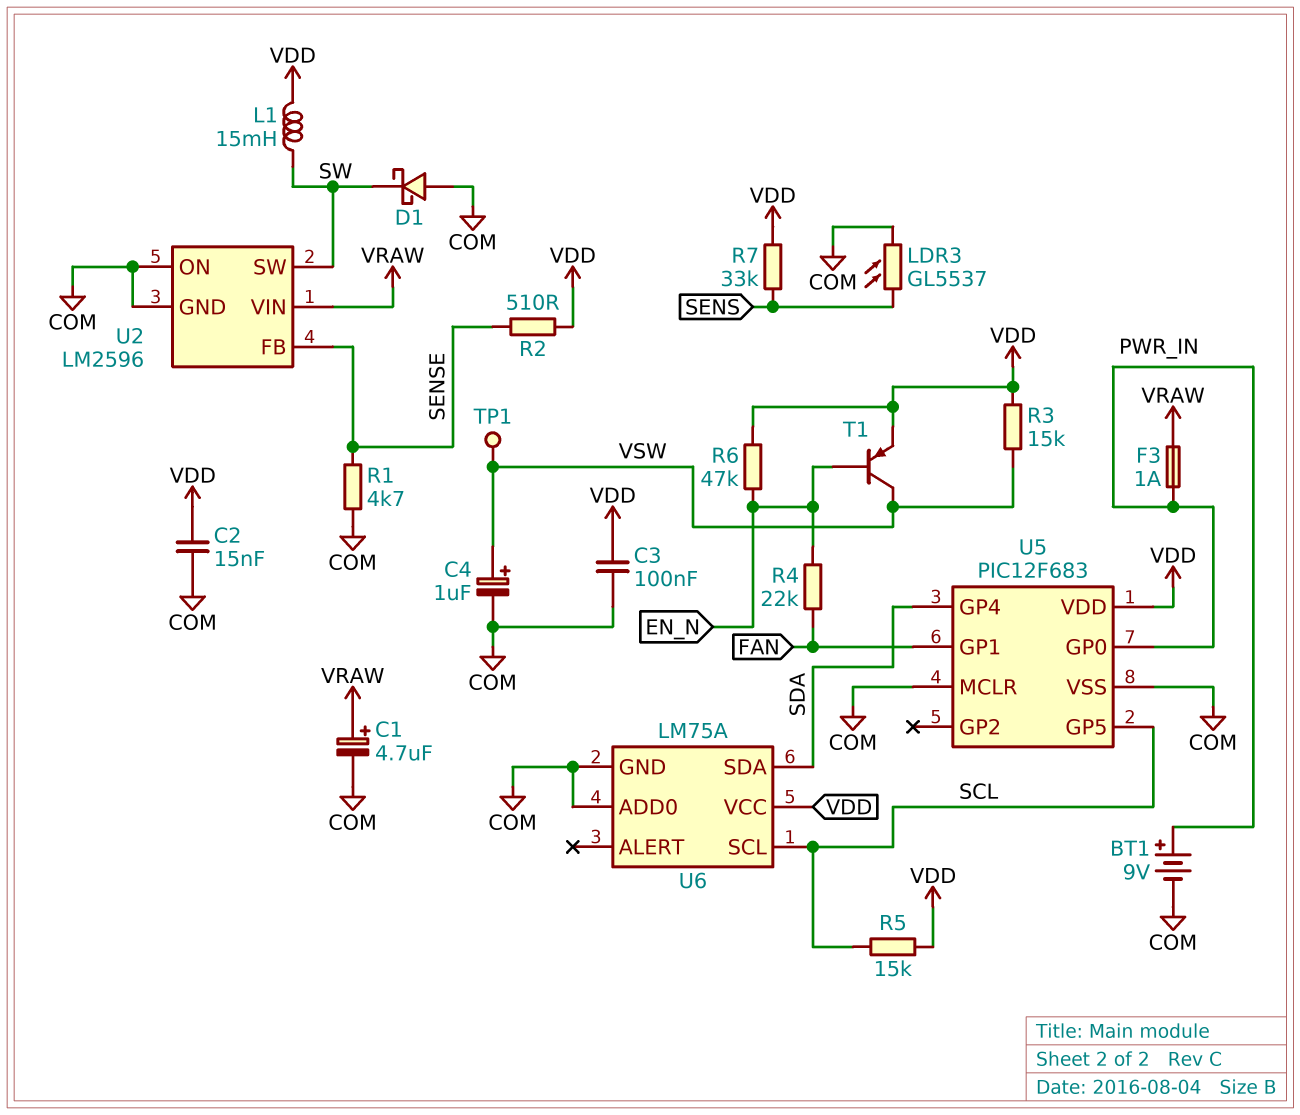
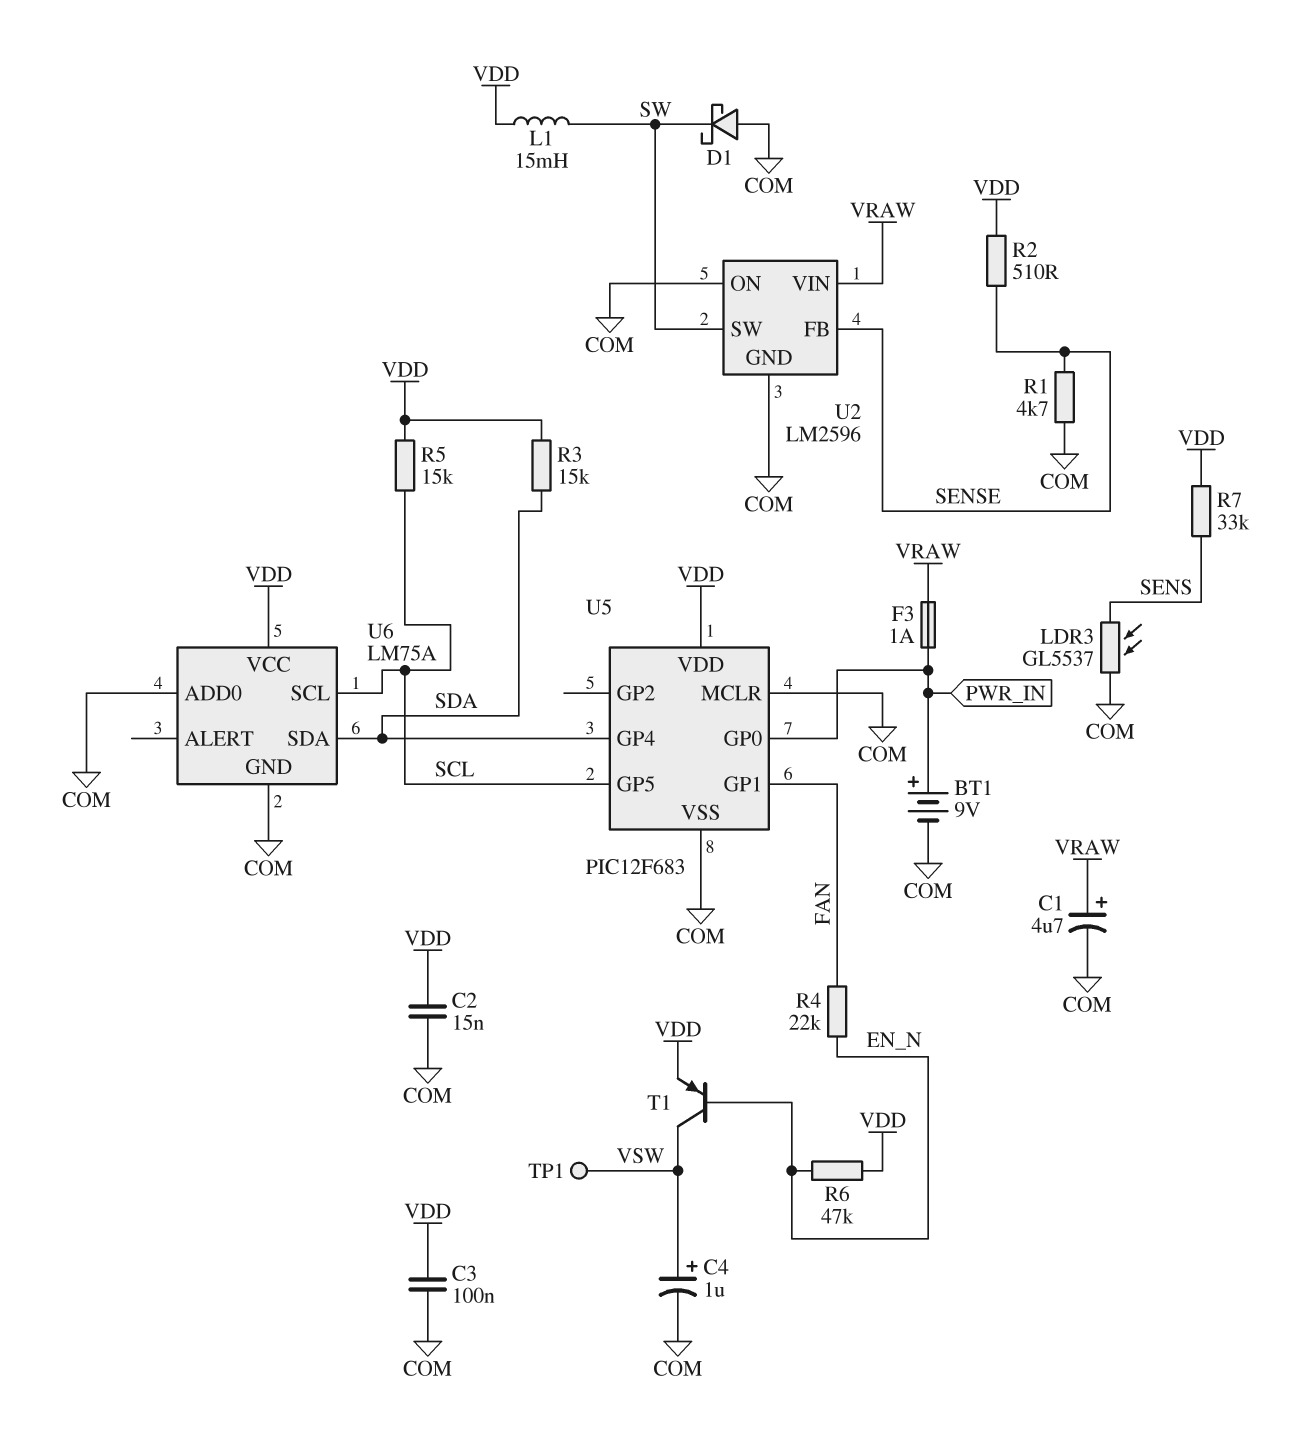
R3: 15k (VDD, VSW) -> 15k (SDA, VDD)

